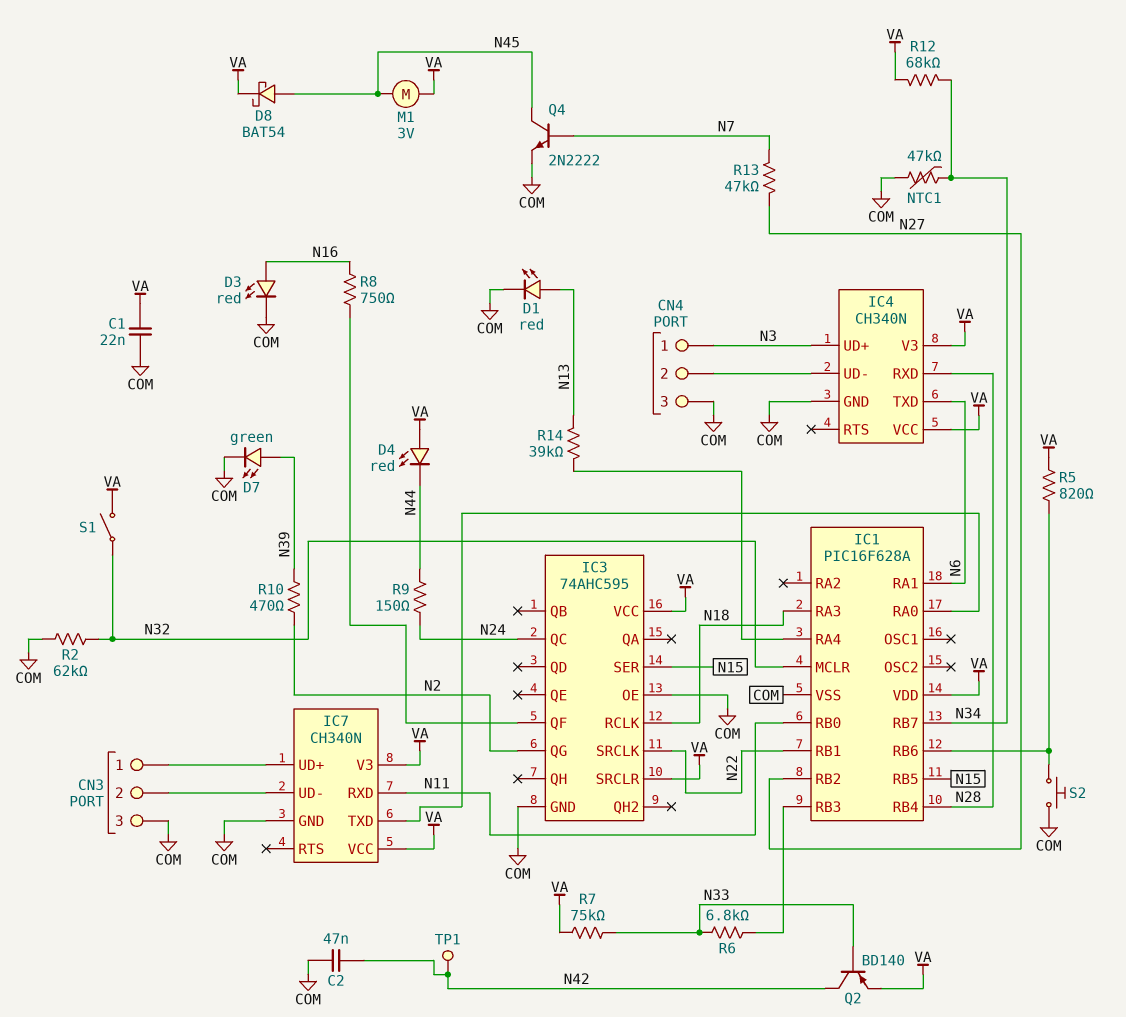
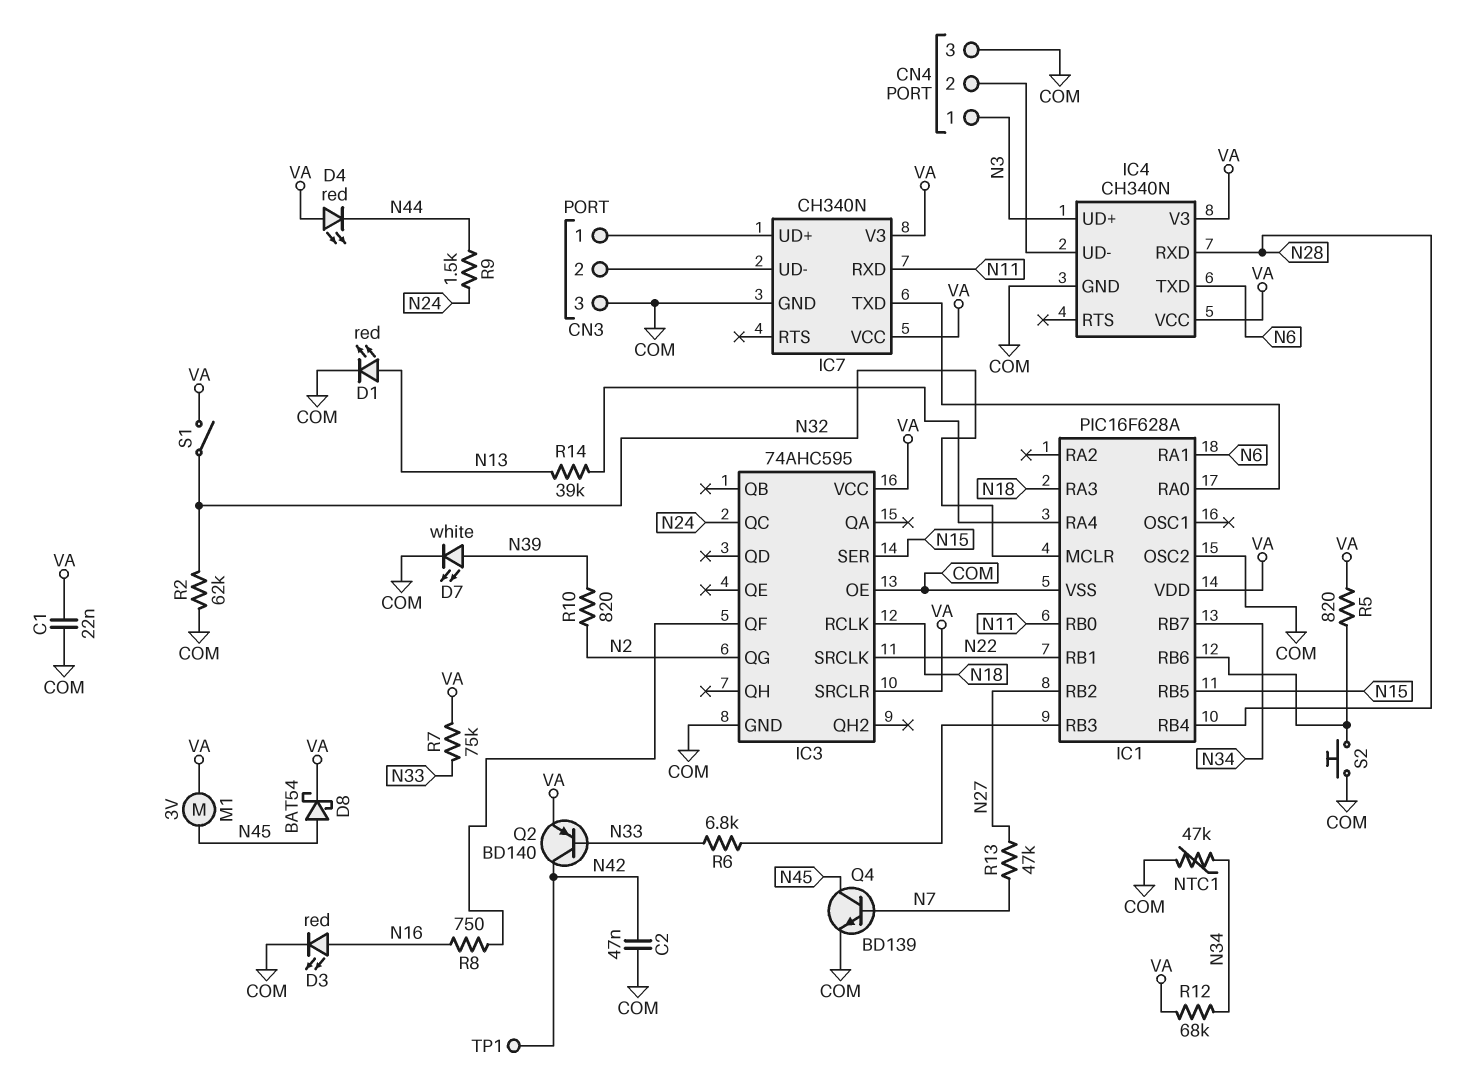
D7: LED green (A N39, K COM) -> LED white (A N39, K COM)
IC1 pin OSC2: none -> COM
Q4: NPN 2N2222 (B N7, C N45, E COM) -> NPN BD139 (B N7, C N45, E COM)
R9: 150 (N24, N44) -> 1.5k (N24, N44)
R10: 470 (N2, N39) -> 820 (N2, N39)

